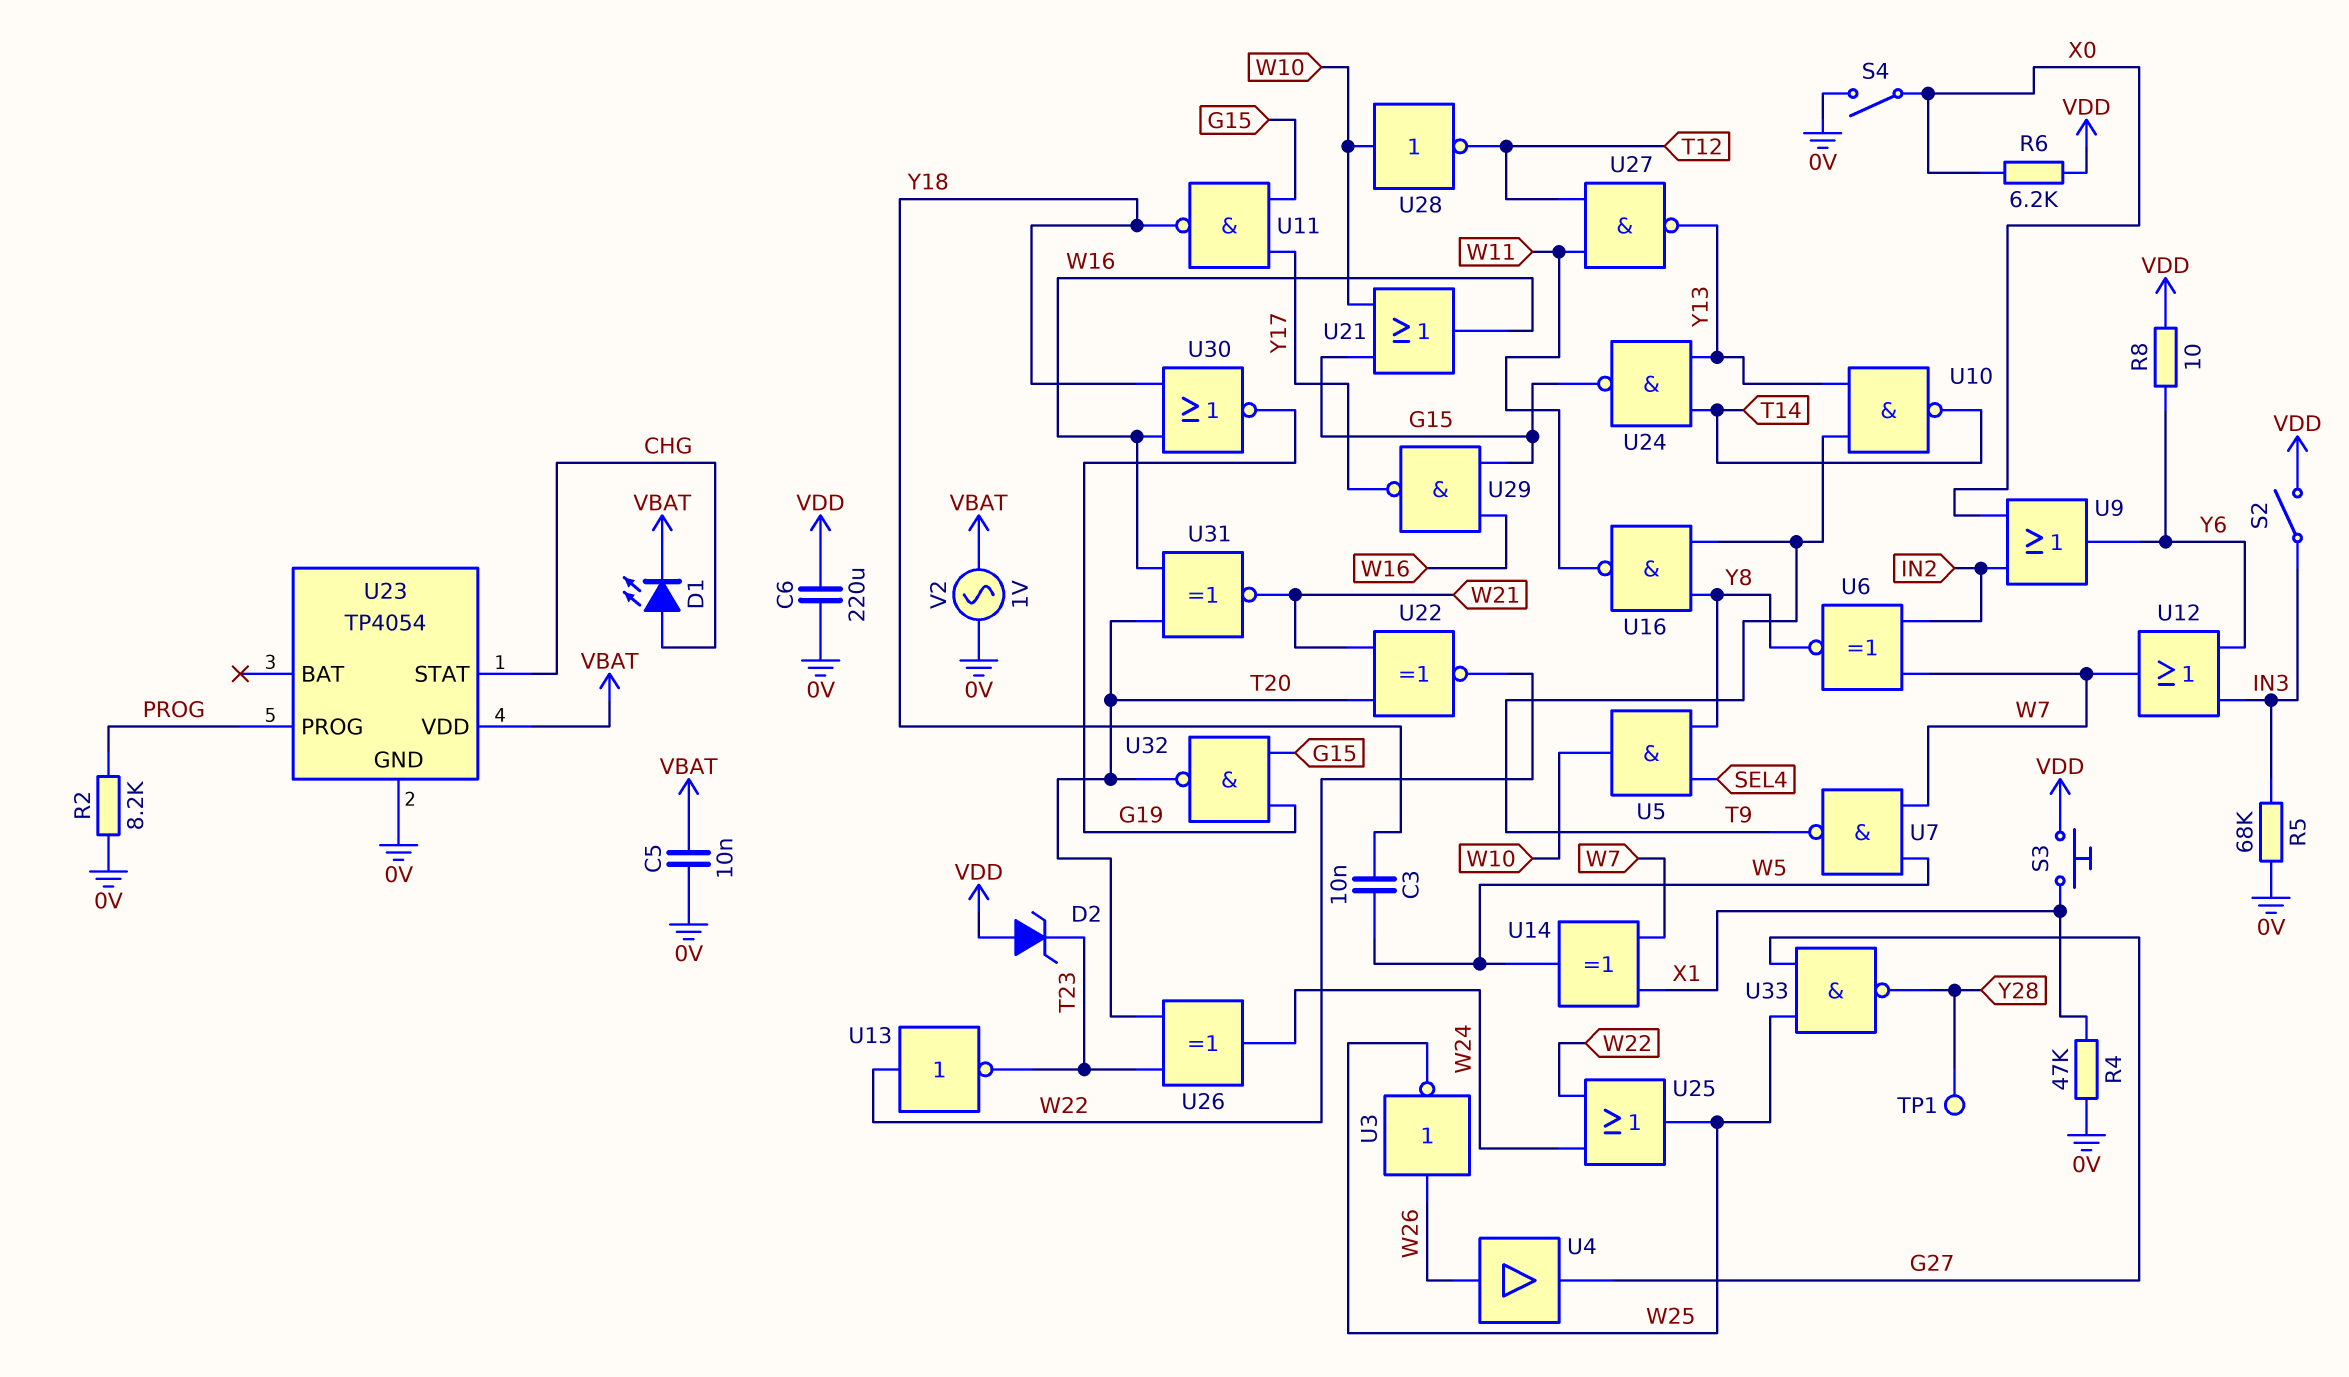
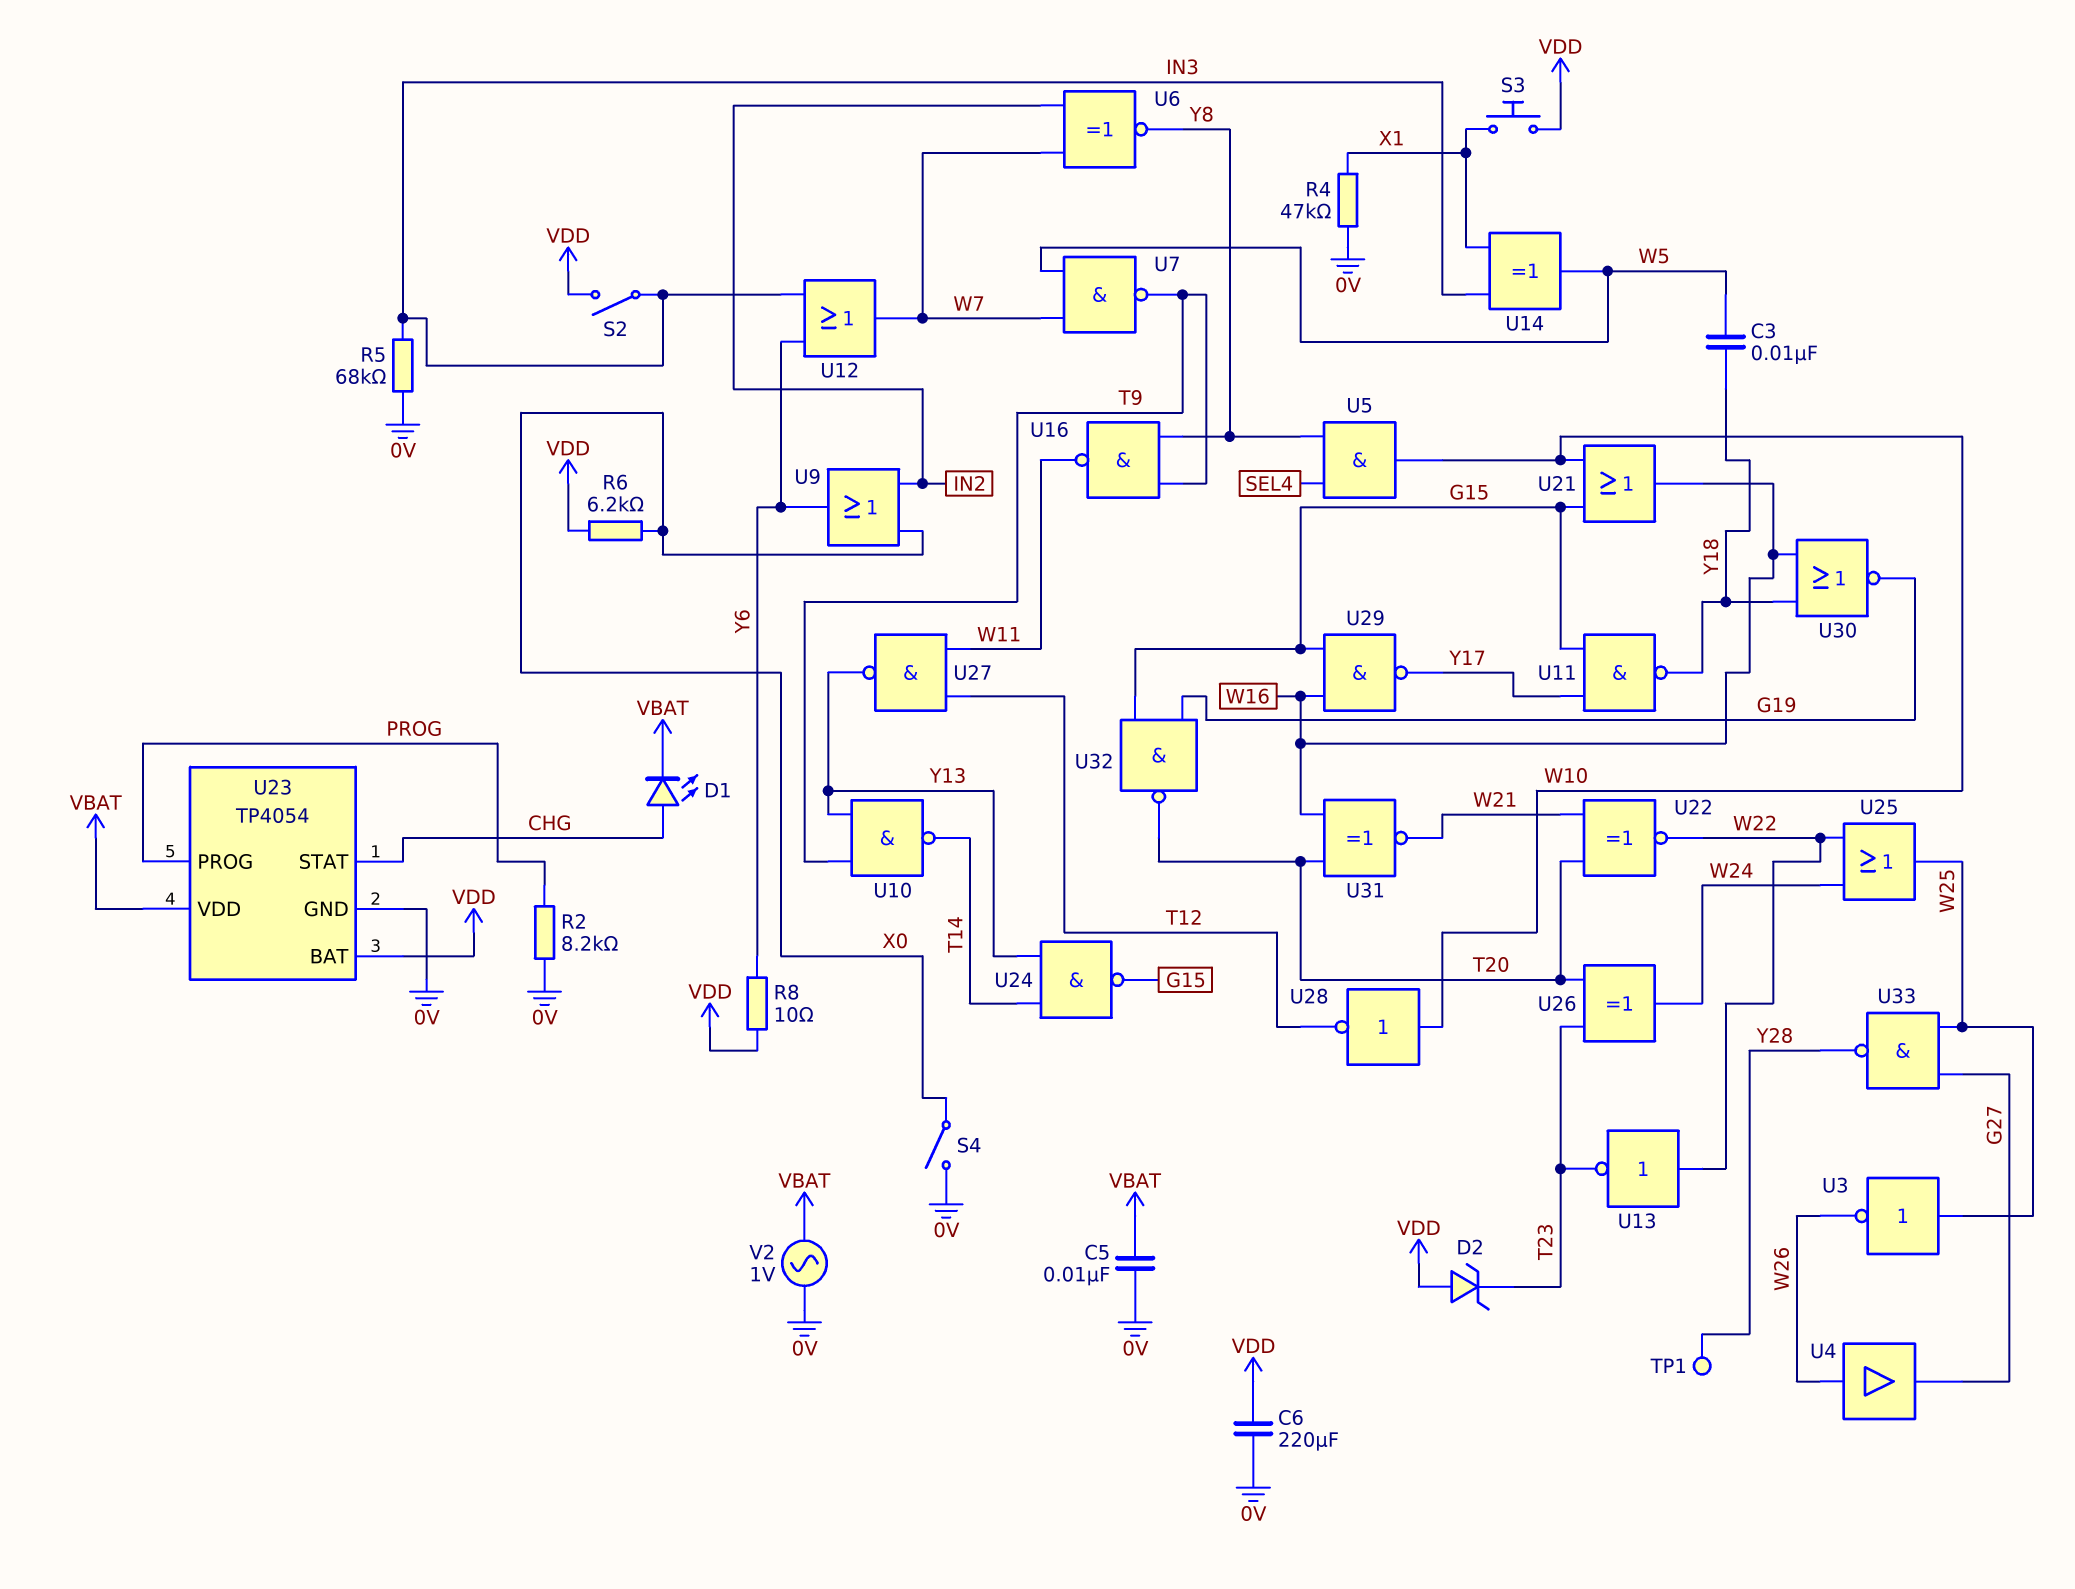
U3: NOT (in W26, out W25) -> NOT (in W25, out W26)
U14: XOR (in W7, in X1, out W5) -> XOR (in IN3, in X1, out W5)
U23 pin BAT: none -> VDD

